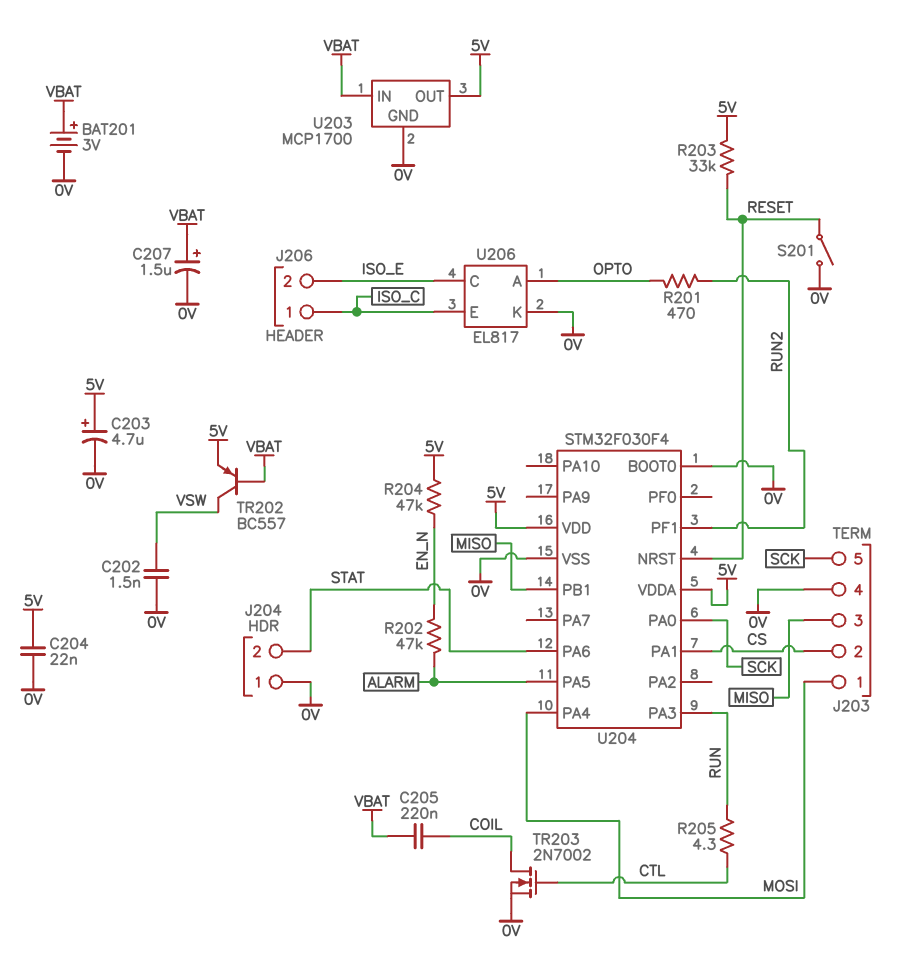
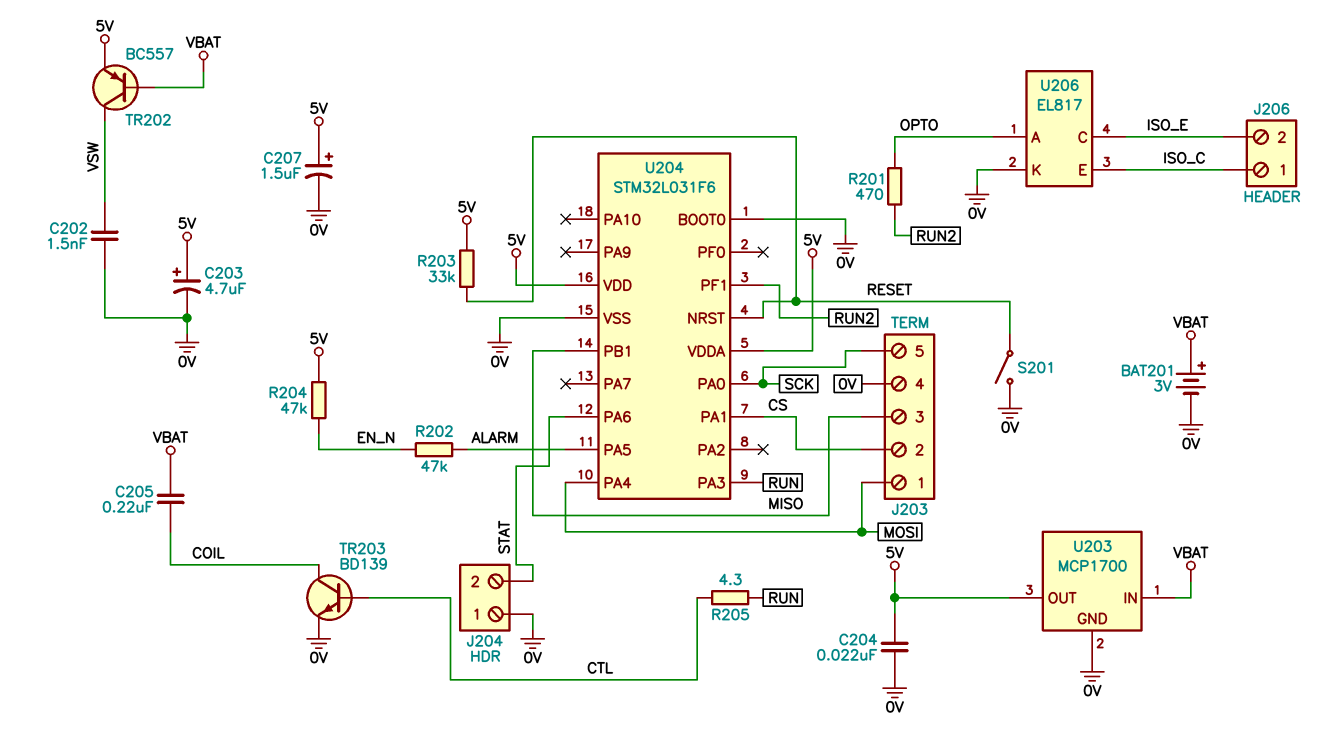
C207: 1.5uF (plus VBAT, minus 0V) -> 1.5uF (plus 5V, minus 0V)
TR203: NMOS 2N7002 (G CTL, D COIL, S 0V) -> NPN BD139 (B CTL, C COIL, E 0V)
U204: STM32F030F4 -> STM32L031F6

